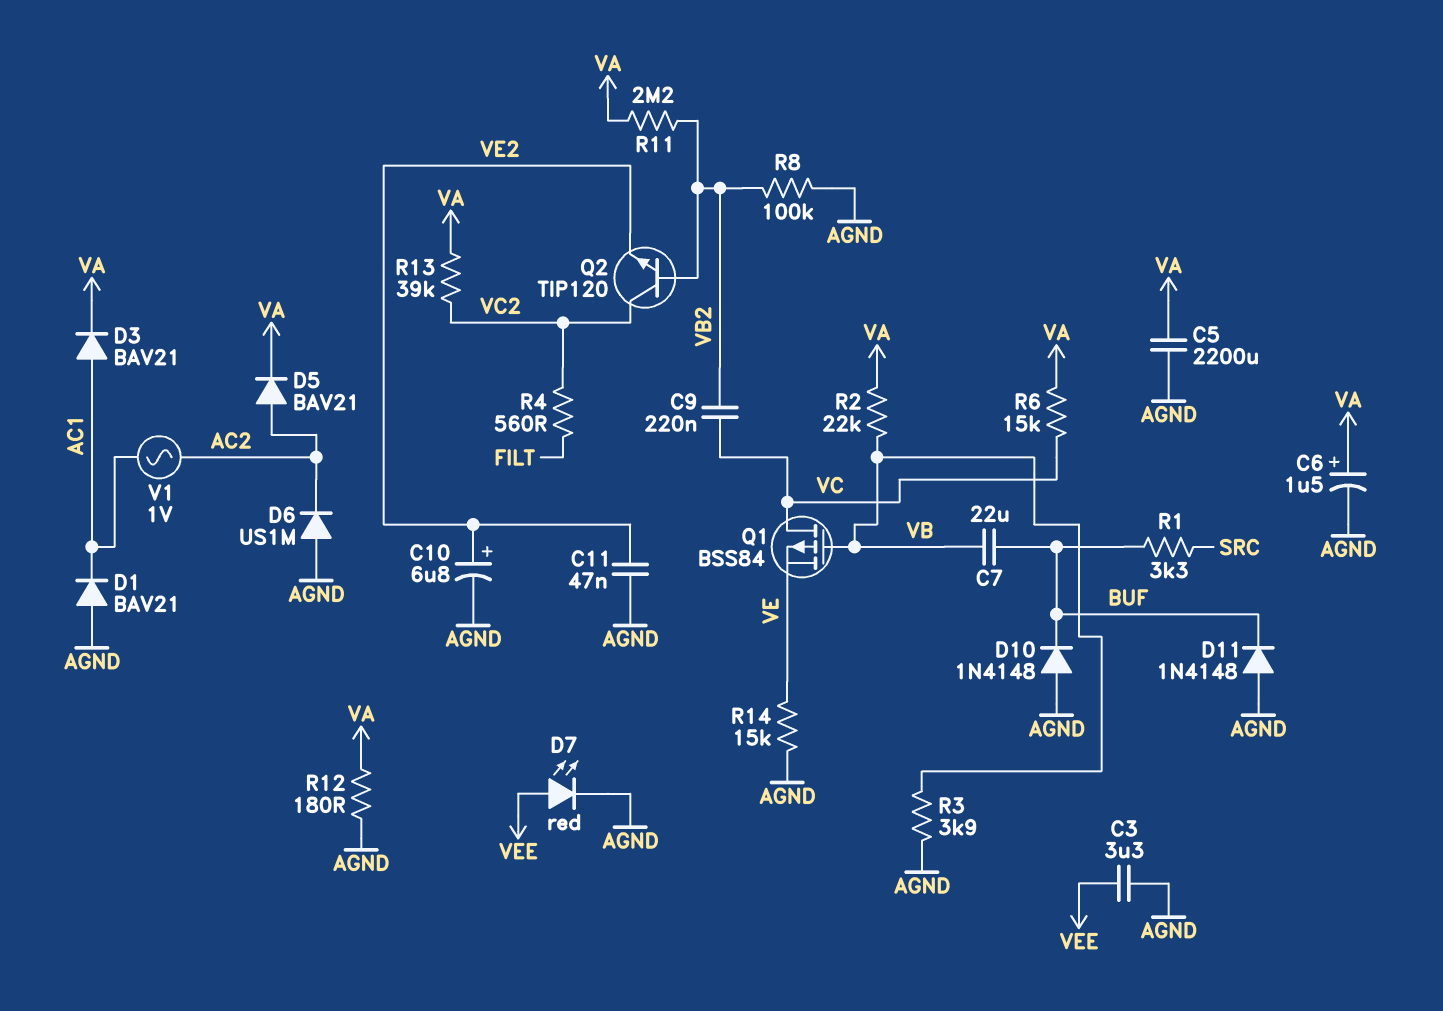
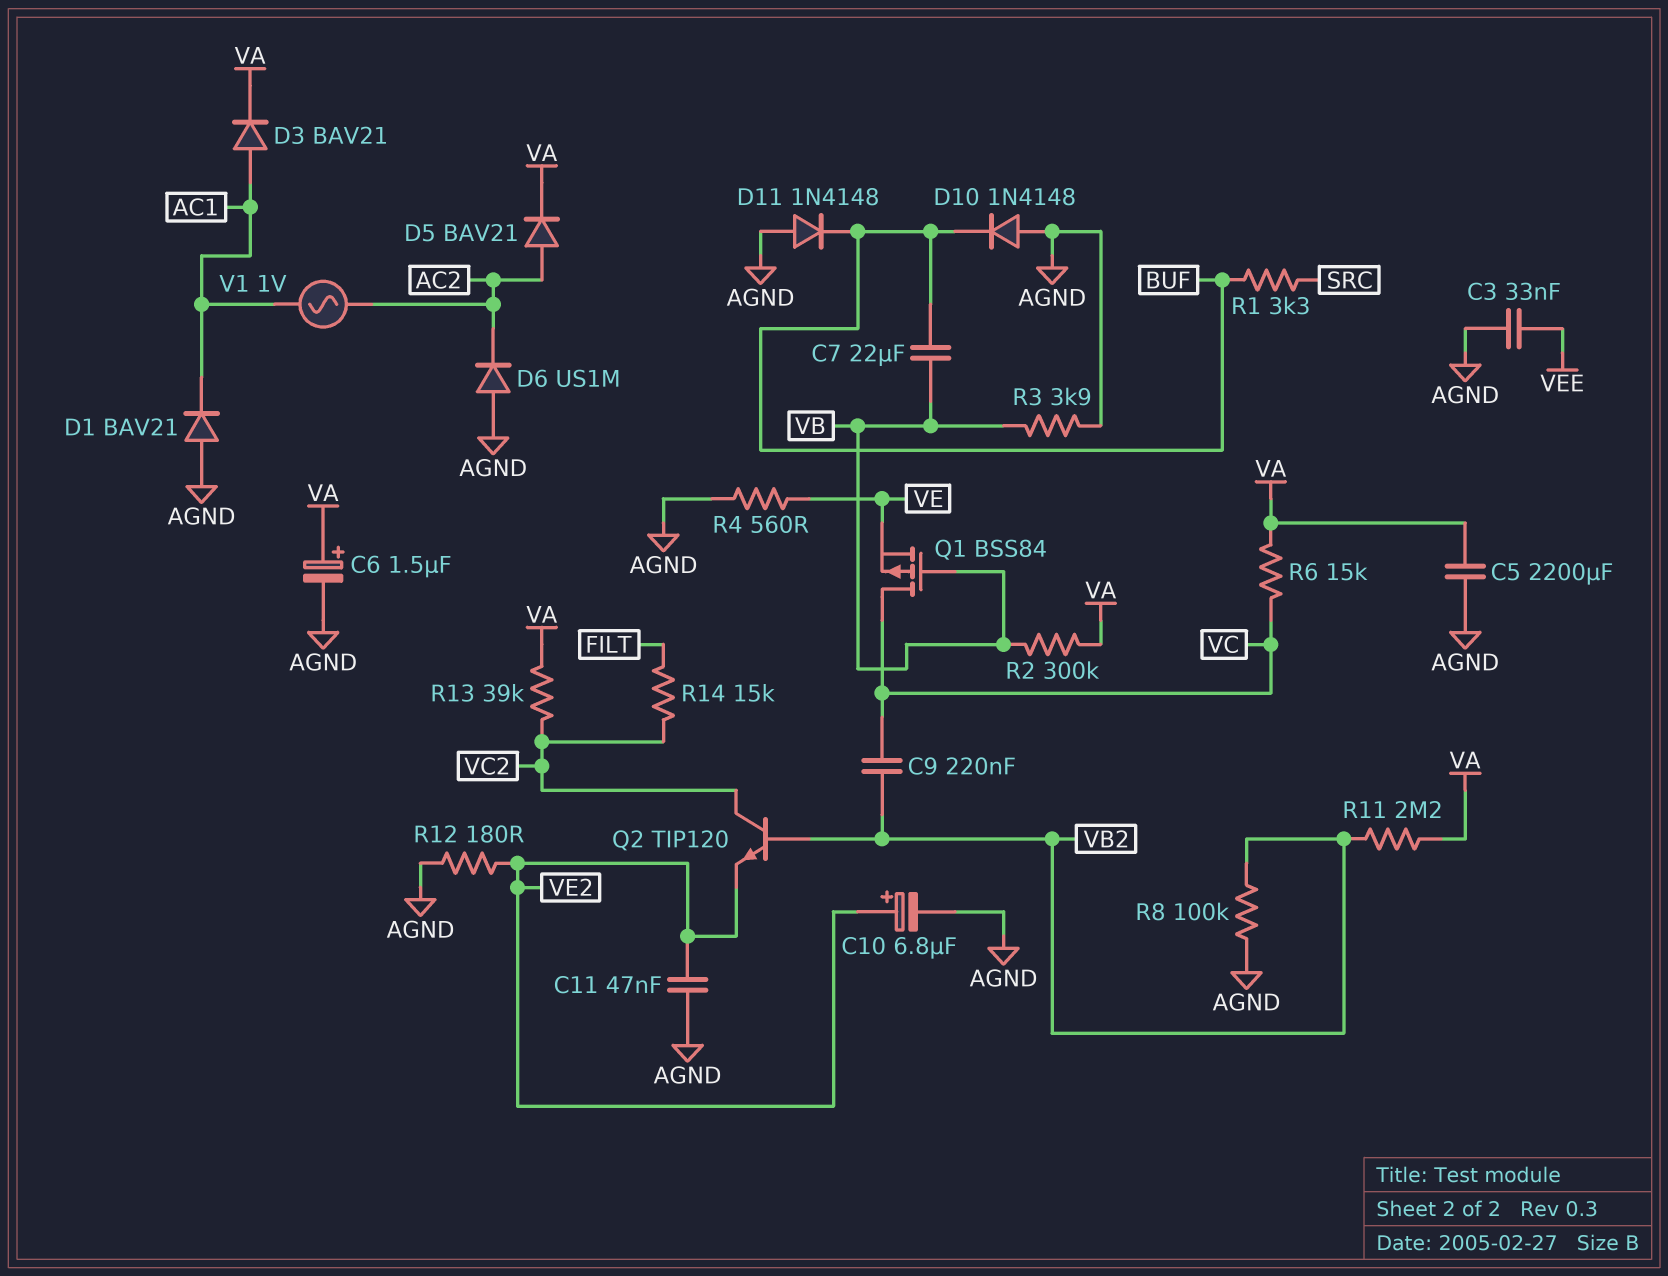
C3: 3.3uF (AGND, VEE) -> 33nF (AGND, VEE)
D7: LED red (A VEE, K AGND) -> none
R2: 22k (VA, VB) -> 300k (VA, VB)
R4: 560 (FILT, VC2) -> 560 (AGND, VE)
R12: 180 (AGND, VA) -> 180 (AGND, VE2)
R14: 15k (AGND, VE) -> 15k (FILT, VC2)

